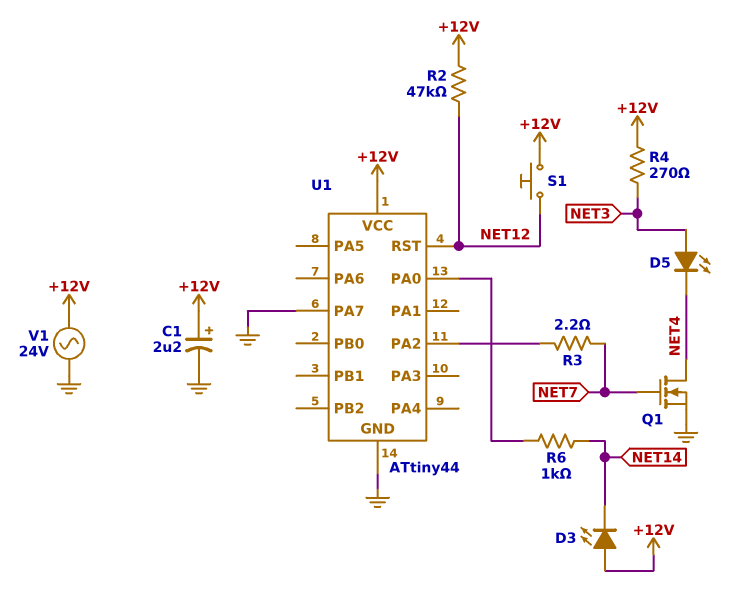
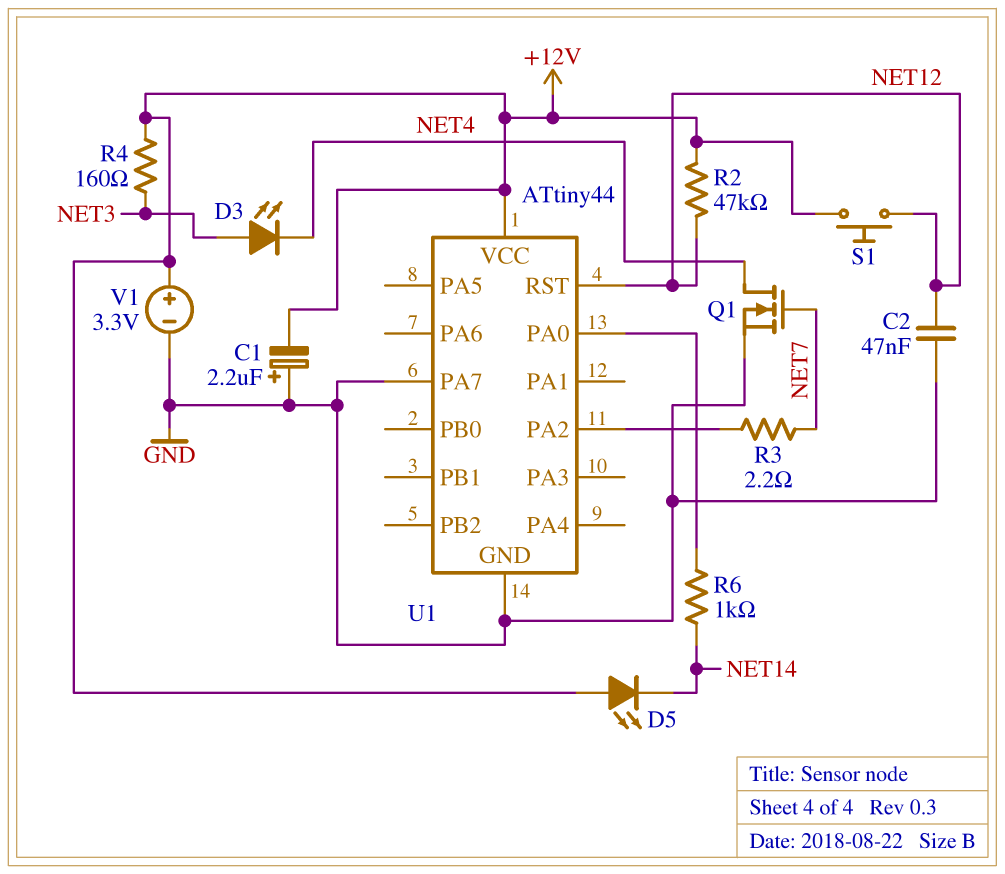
C1: 2.2uF (plus +12V, minus GND) -> 2.2uF (plus GND, minus +12V)
C2: none -> 47nF (GND, NET12)
D3: LED (A +12V, K NET14) -> LED (A NET3, K NET4)
D5: LED (A NET3, K NET4) -> LED (A +12V, K NET14)
R4: 270 (+12V, NET3) -> 160 (+12V, NET3)
V1: AC 24V (+12V, GND) -> 3.3V (plus +12V, minus GND)

